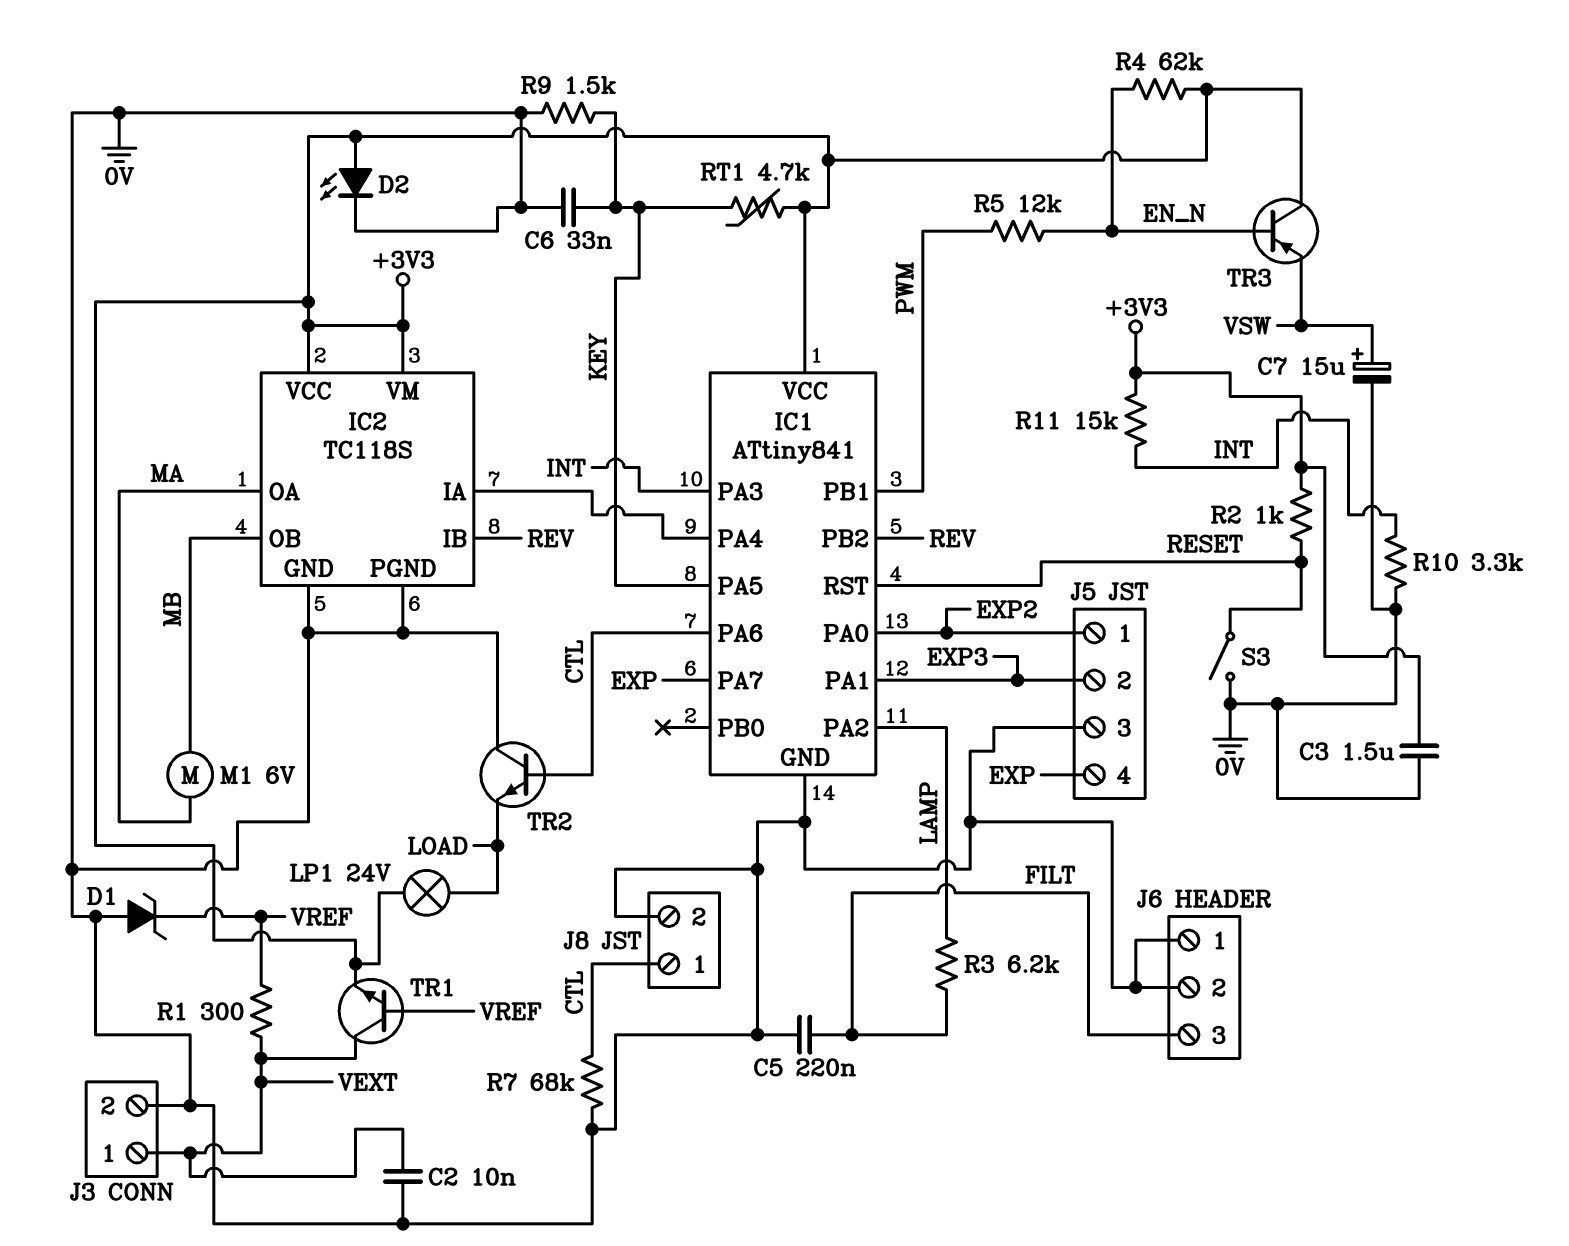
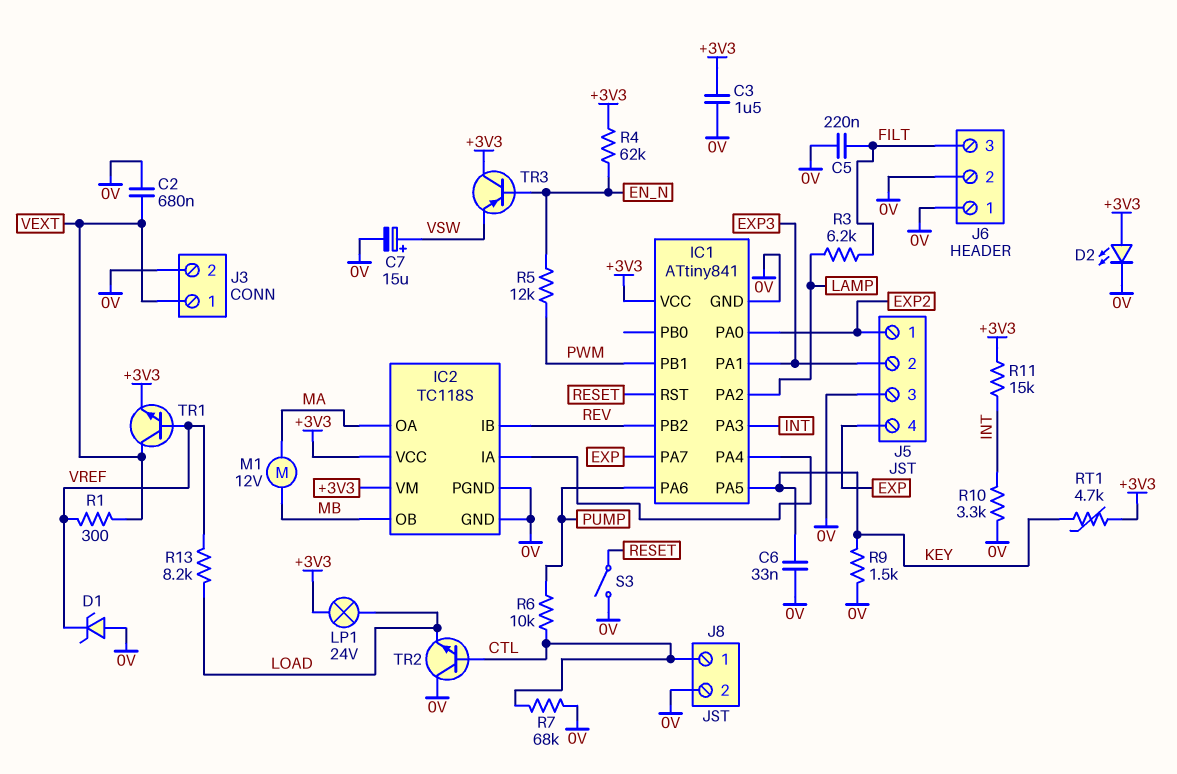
C2: 10nF (0V, VEXT) -> 680nF (0V, VEXT)
IC1 pin PA6: CTL -> PUMP
M1: motor 6V (MA, MB) -> motor 12V (MA, MB)
R2: 1k (+3V3, RESET) -> none
R6: none -> 10k (CTL, PUMP)
R13: none -> 8.2k (LOAD, VREF)

